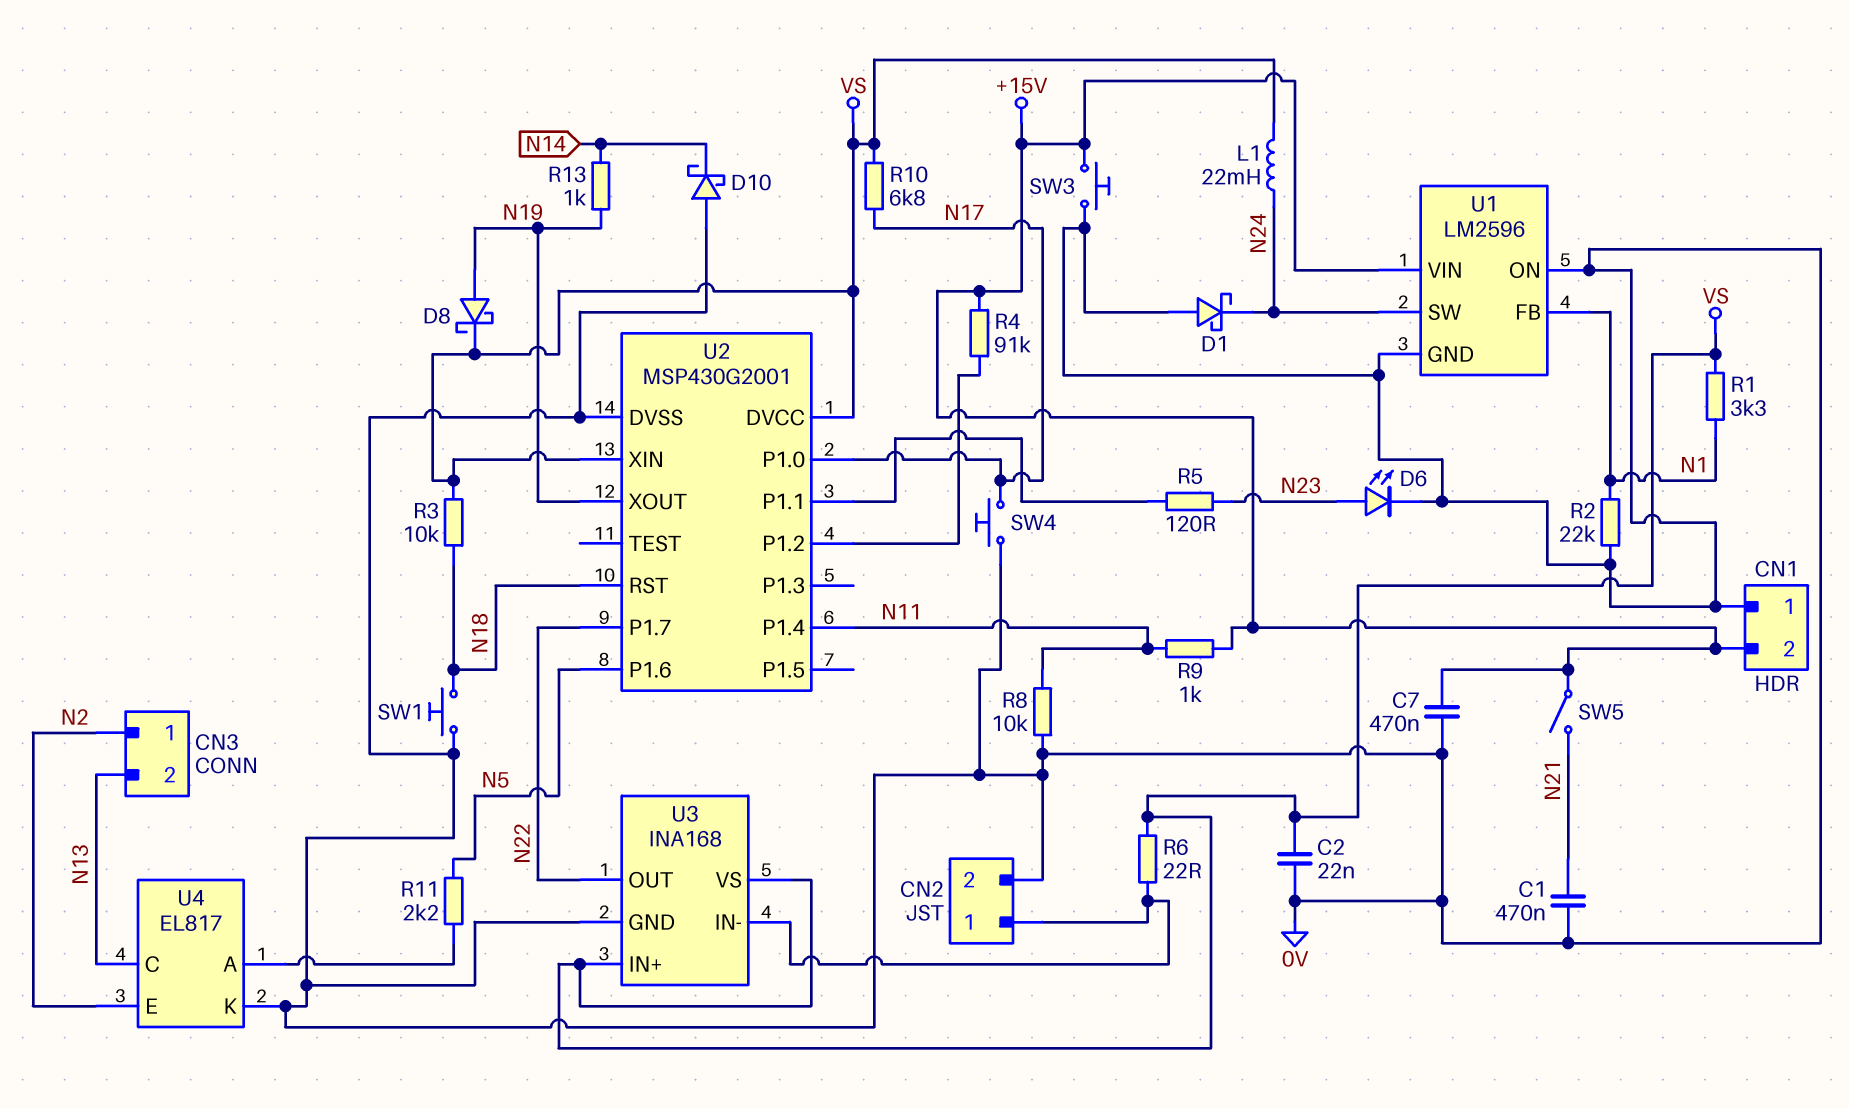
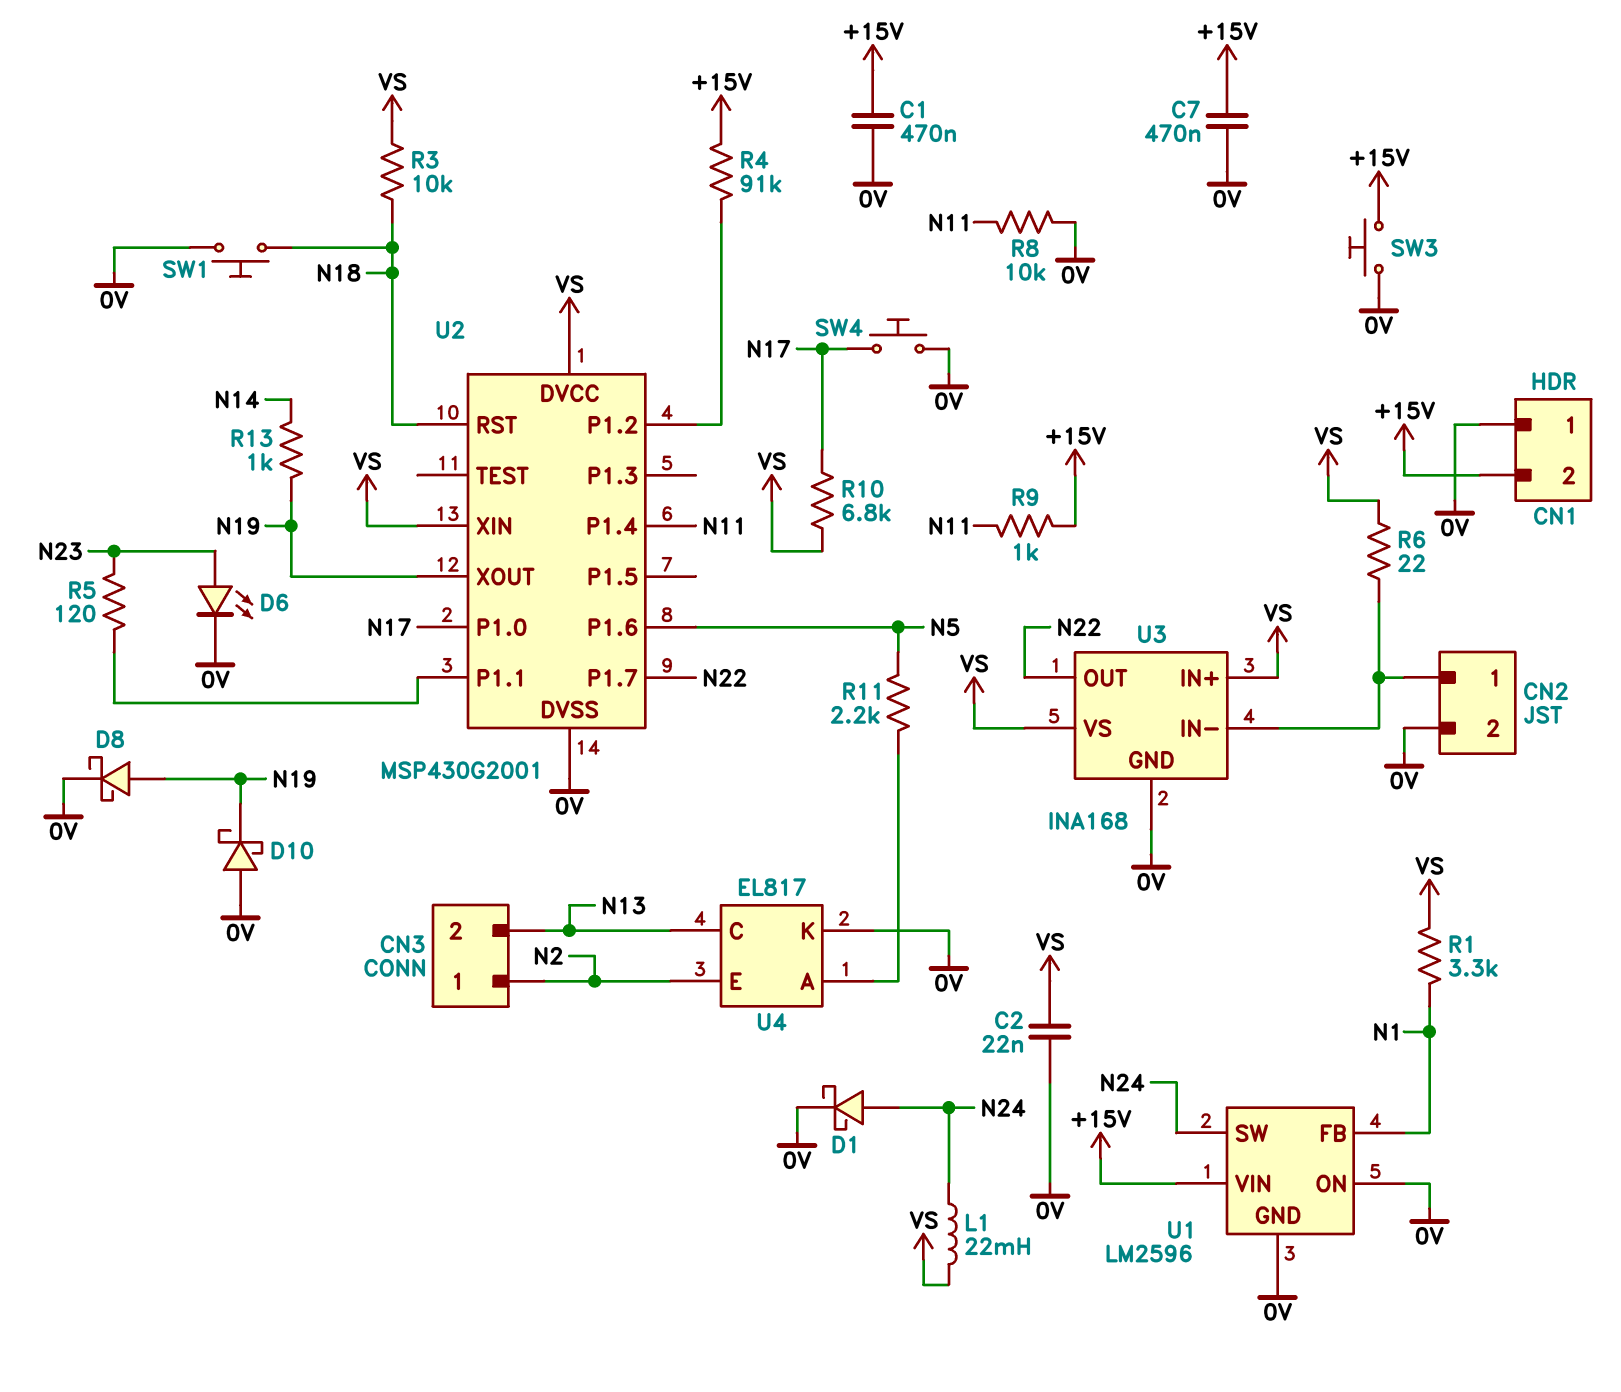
C1: 470nF (0V, N21) -> 470nF (+15V, 0V)
D1: schottky (A 0V, K N24) -> schottky (A N24, K 0V)
D8: schottky (A N19, K VS) -> schottky (A N19, K 0V)
D10: schottky (A 0V, K N14) -> schottky (A 0V, K N19)
R2: 22k (0V, N1) -> none
SW5: switch (+15V, N21) -> none

